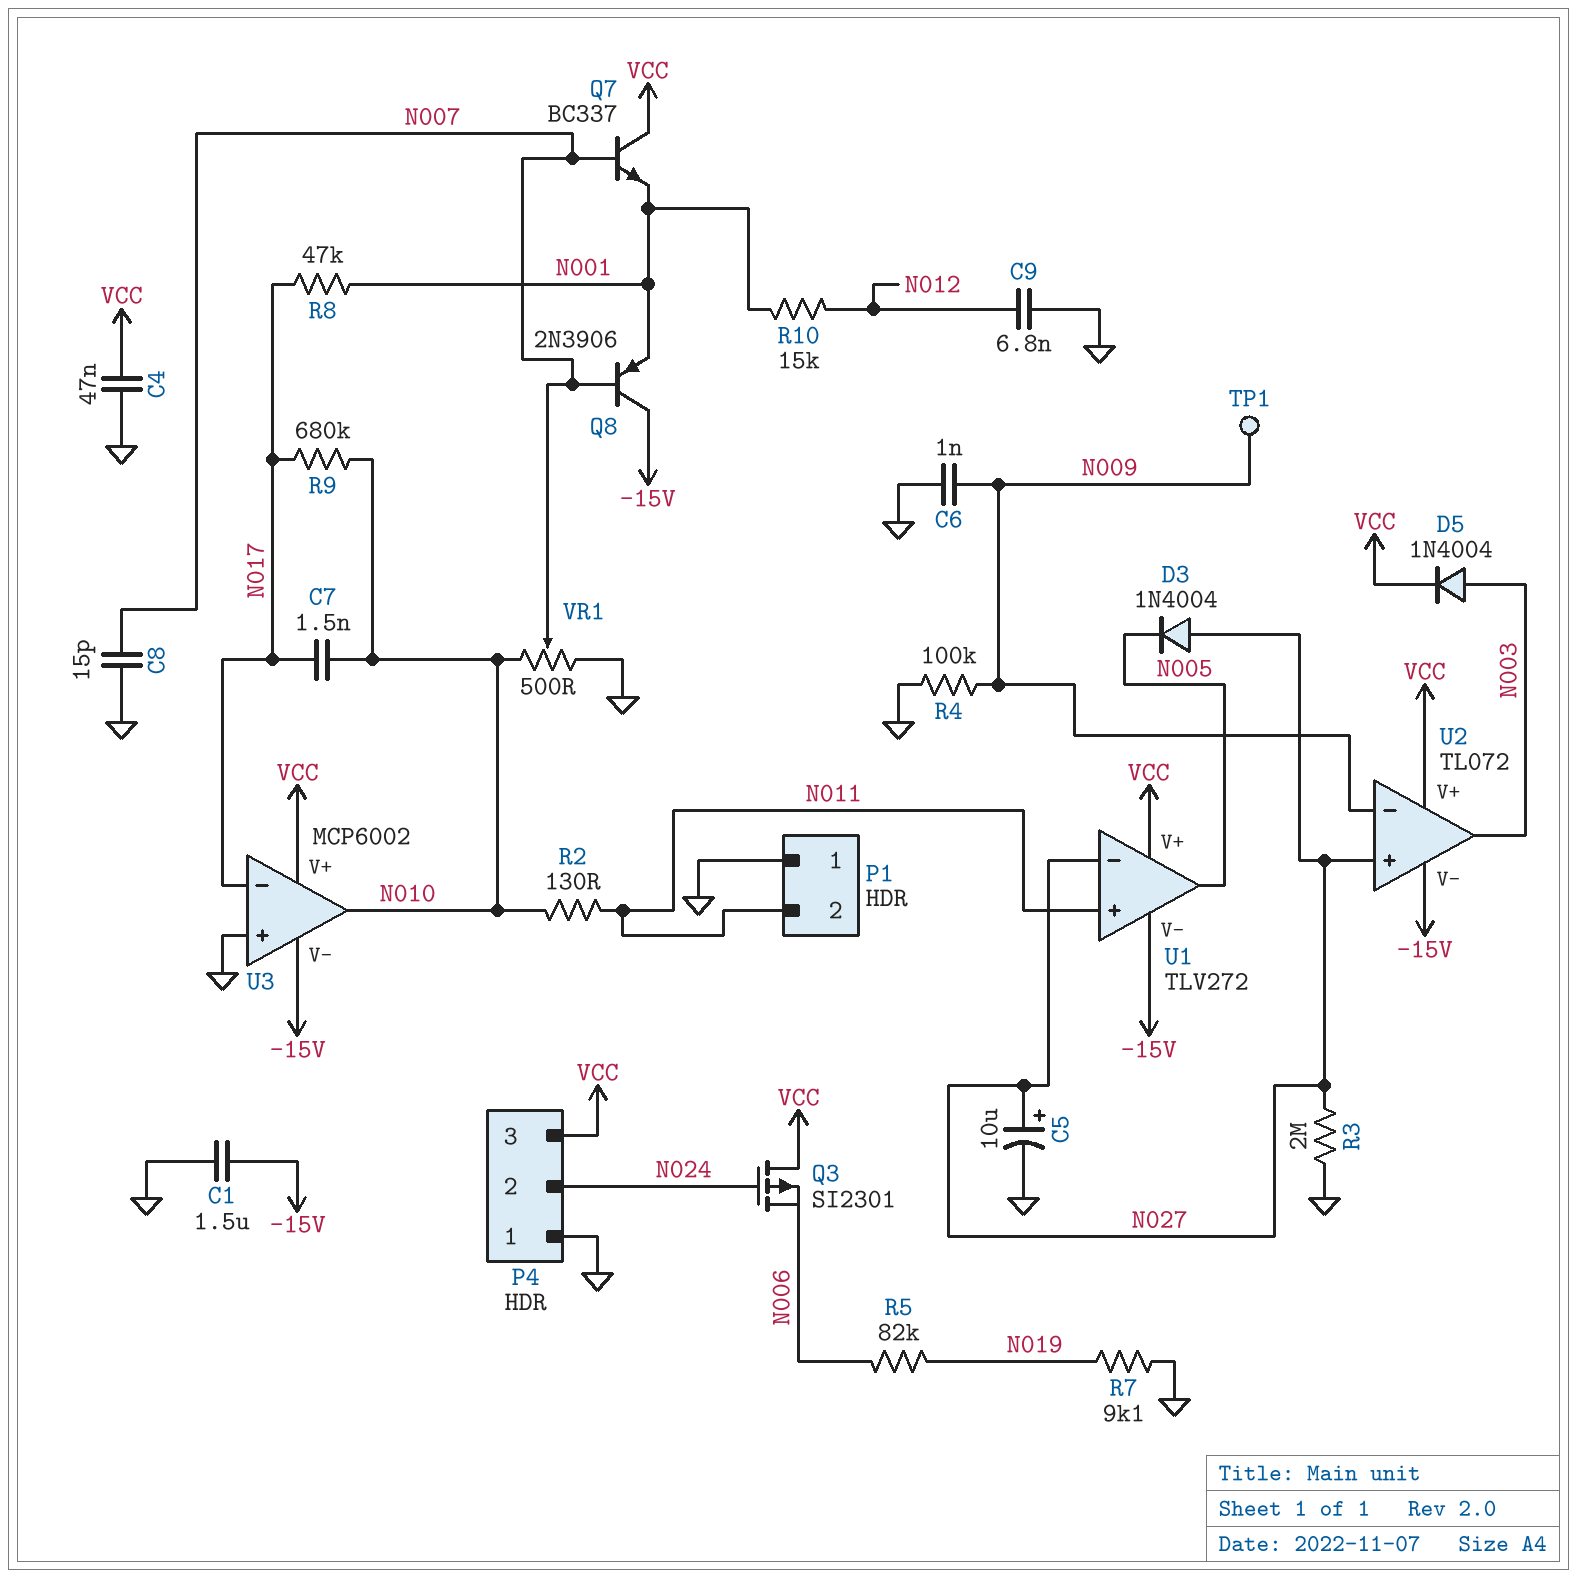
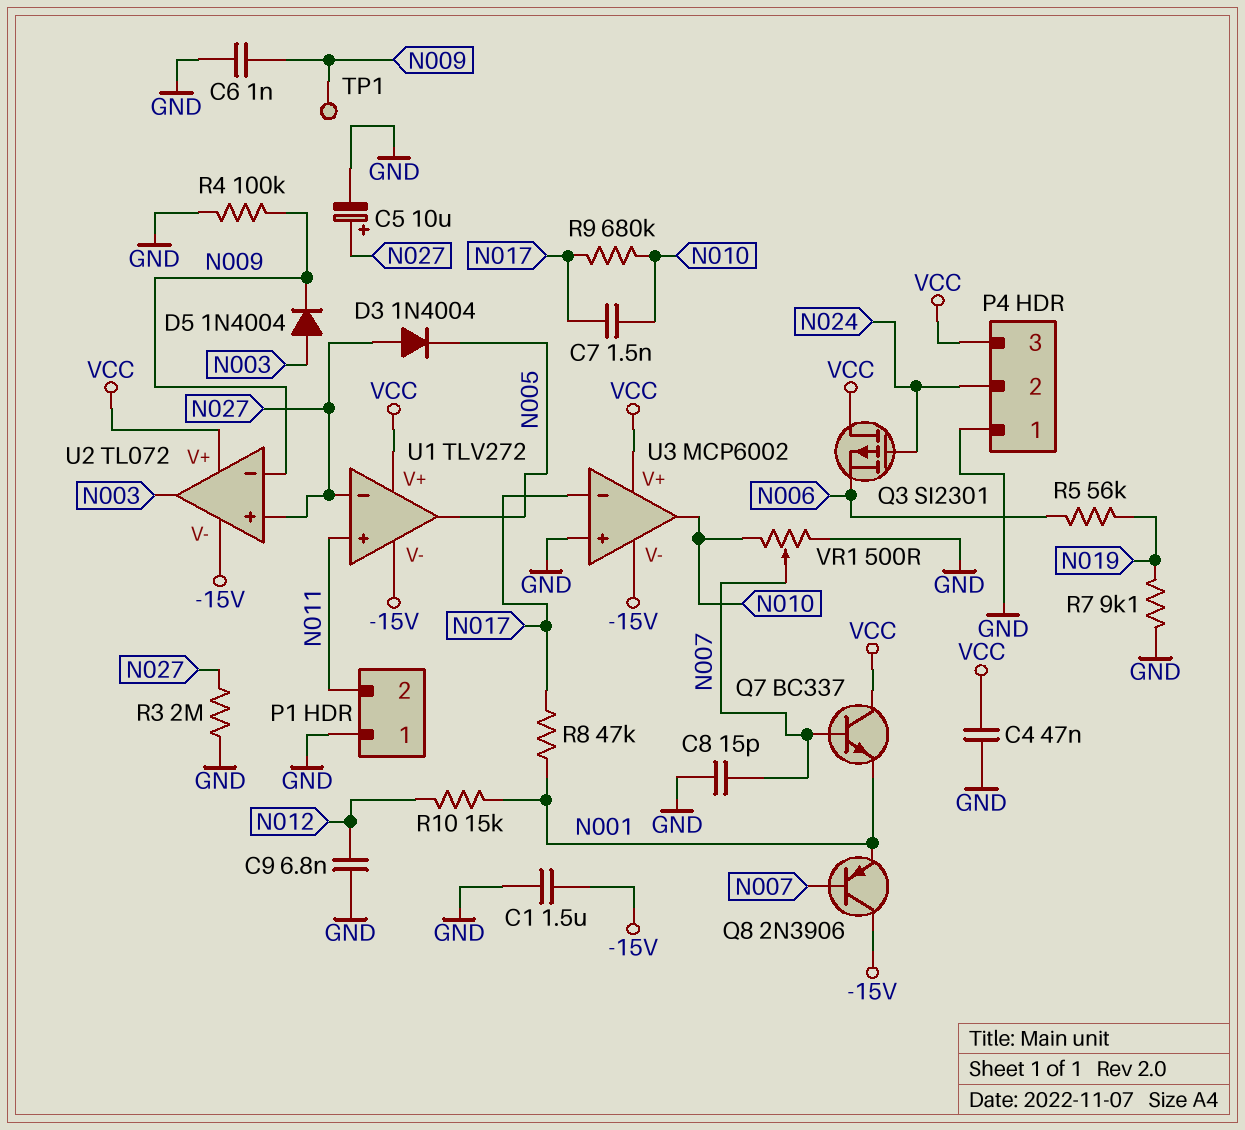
D5: diode 1N4004 (A N003, K VCC) -> diode 1N4004 (A N003, K N009)
R2: 130 (N010, N011) -> none
R5: 82k (N006, N019) -> 56k (N006, N019)

